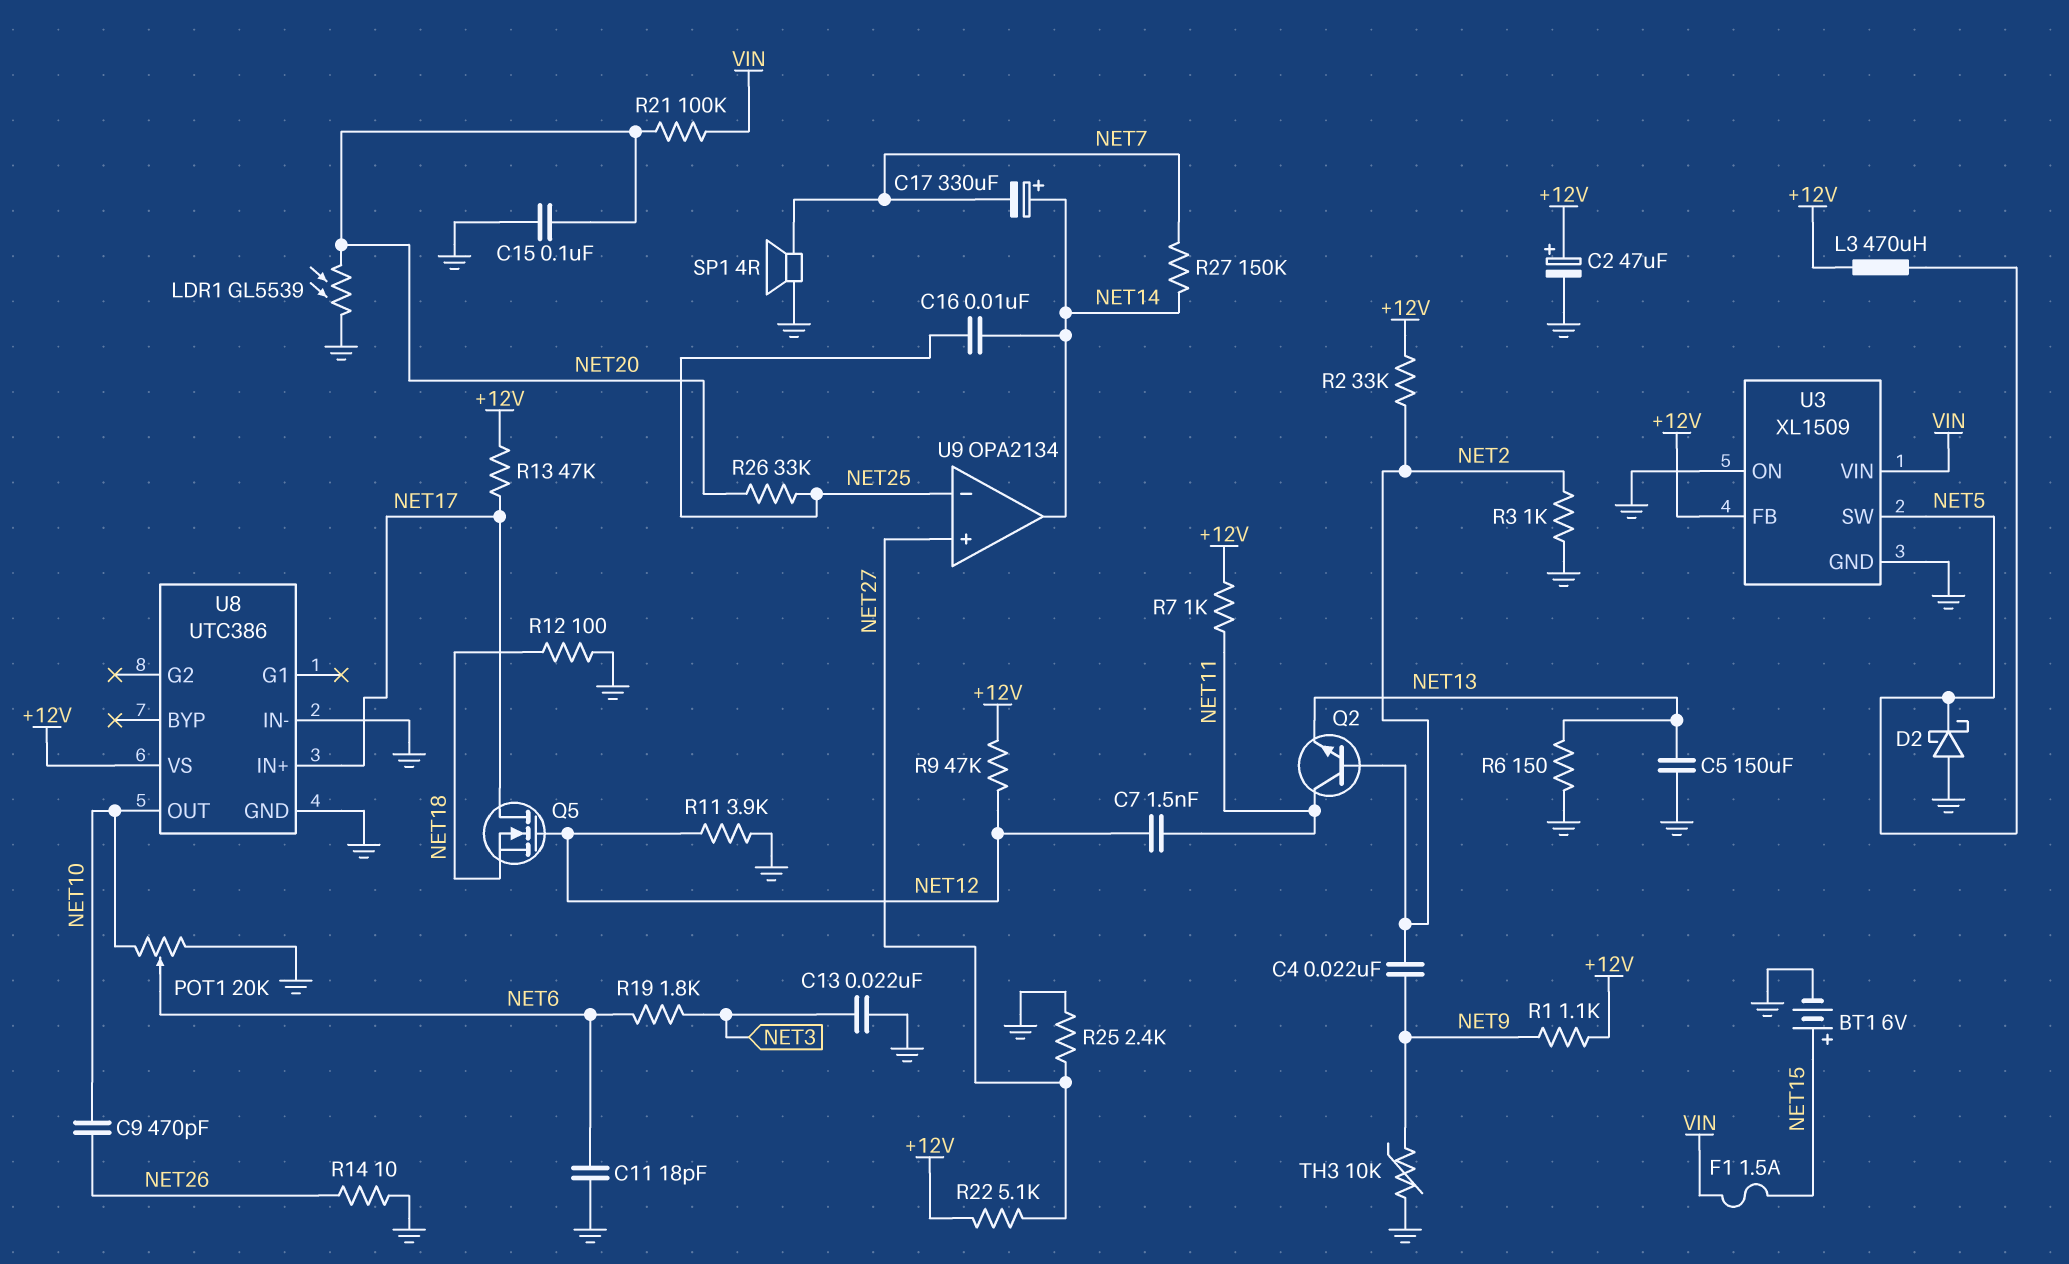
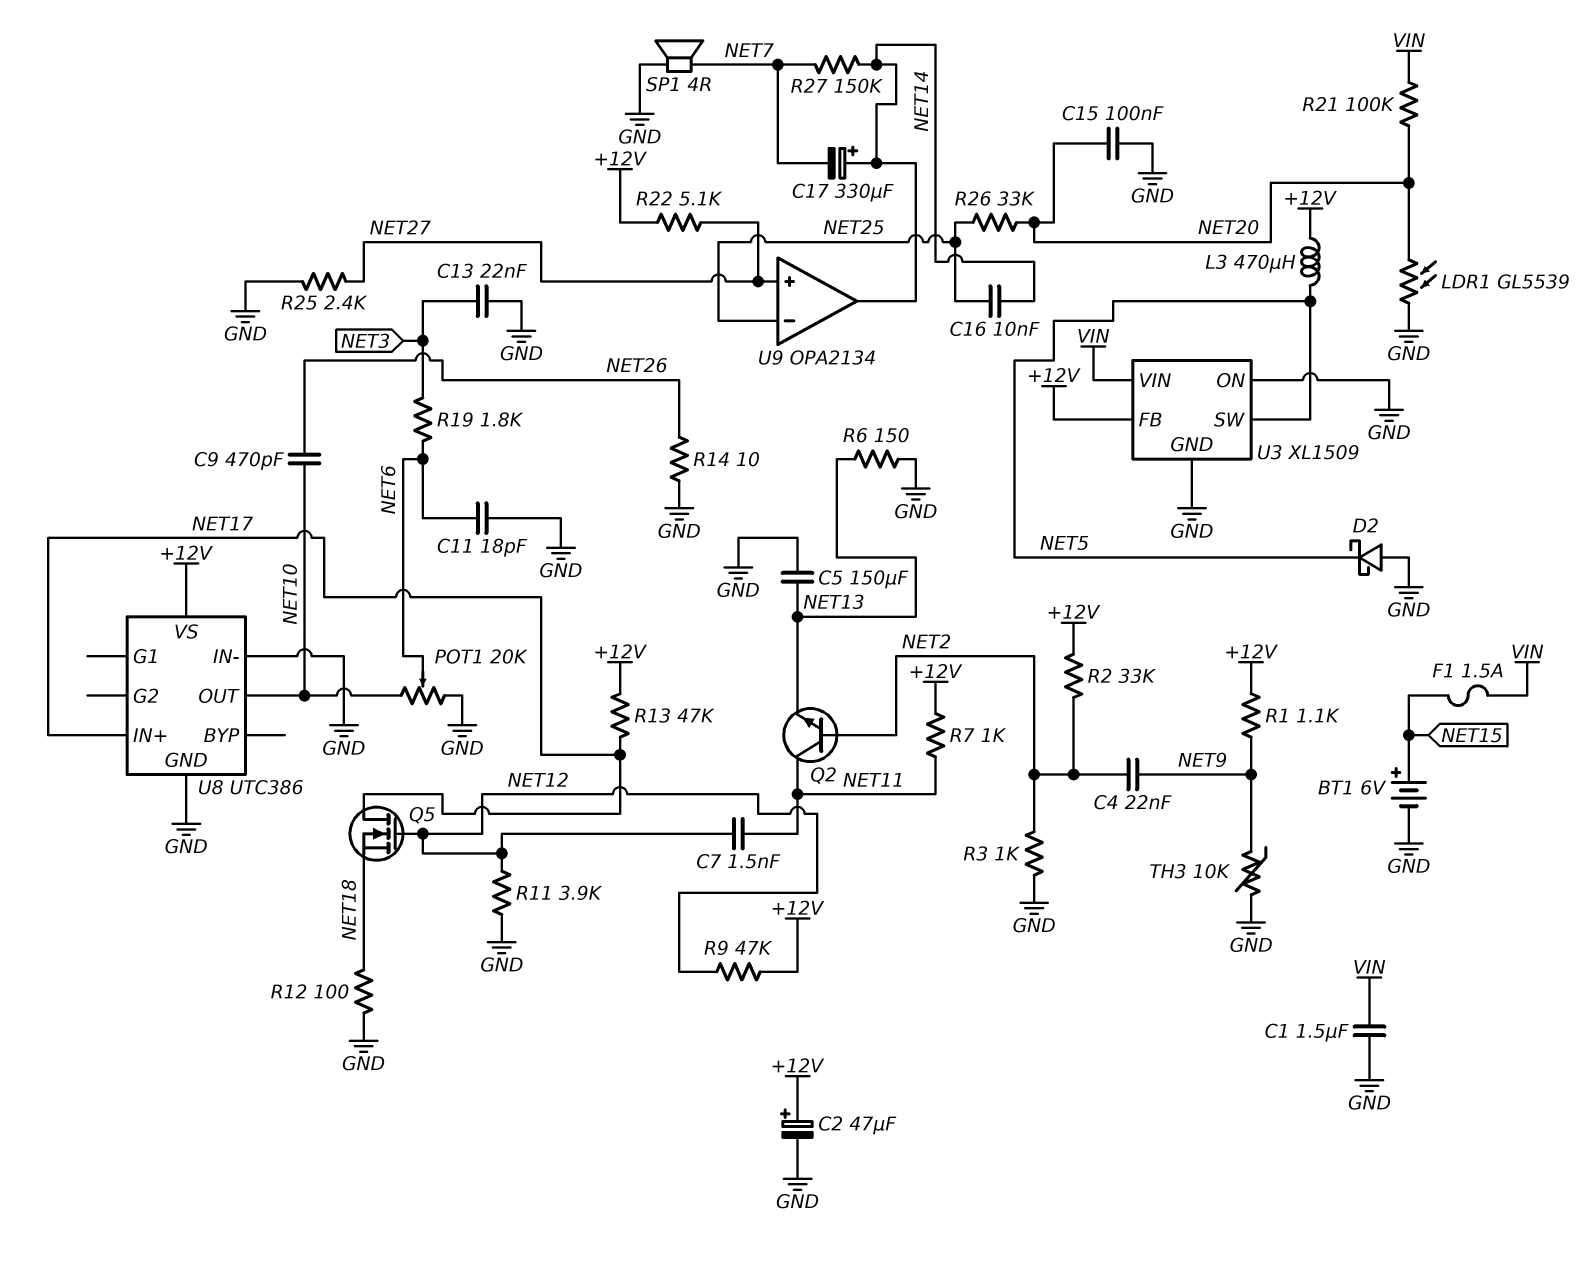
C1: none -> 1.5uF (GND, VIN)

